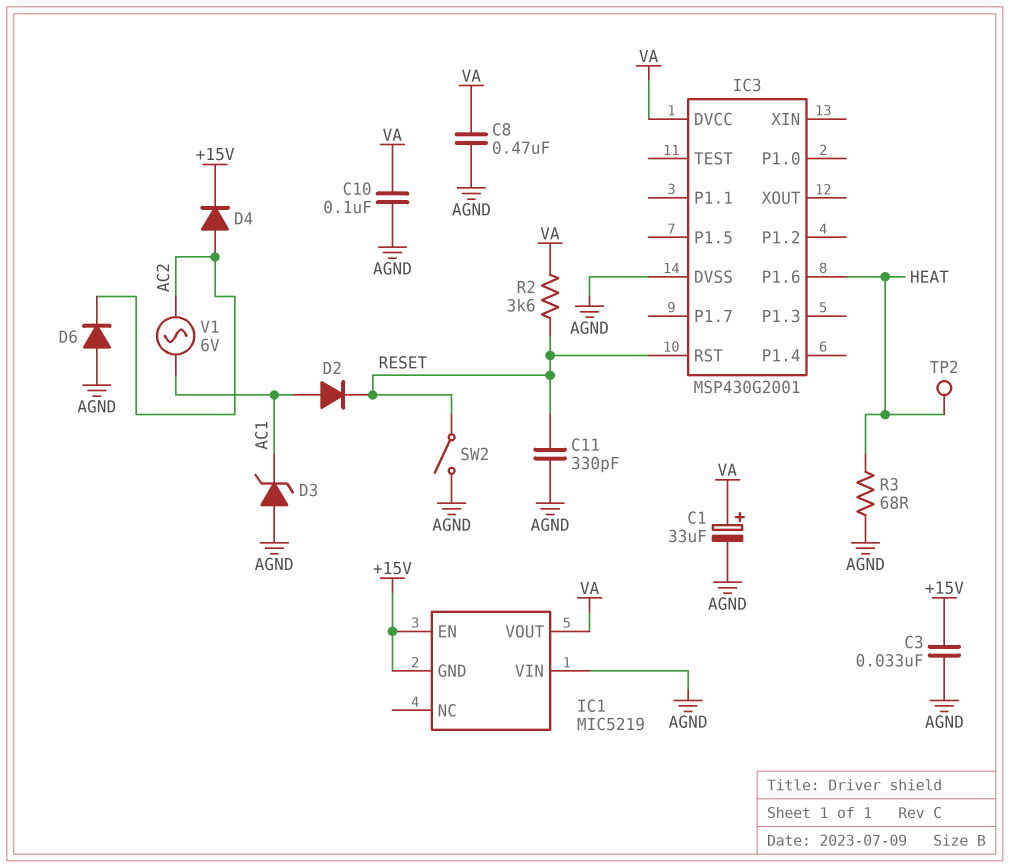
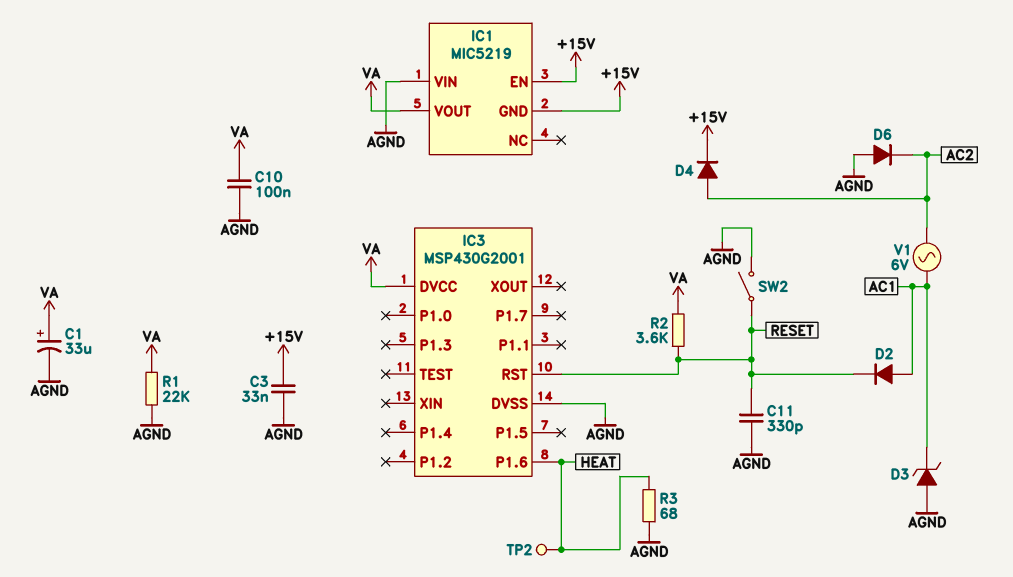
C8: 470nF (AGND, VA) -> none
R1: none -> 22k (AGND, VA)

